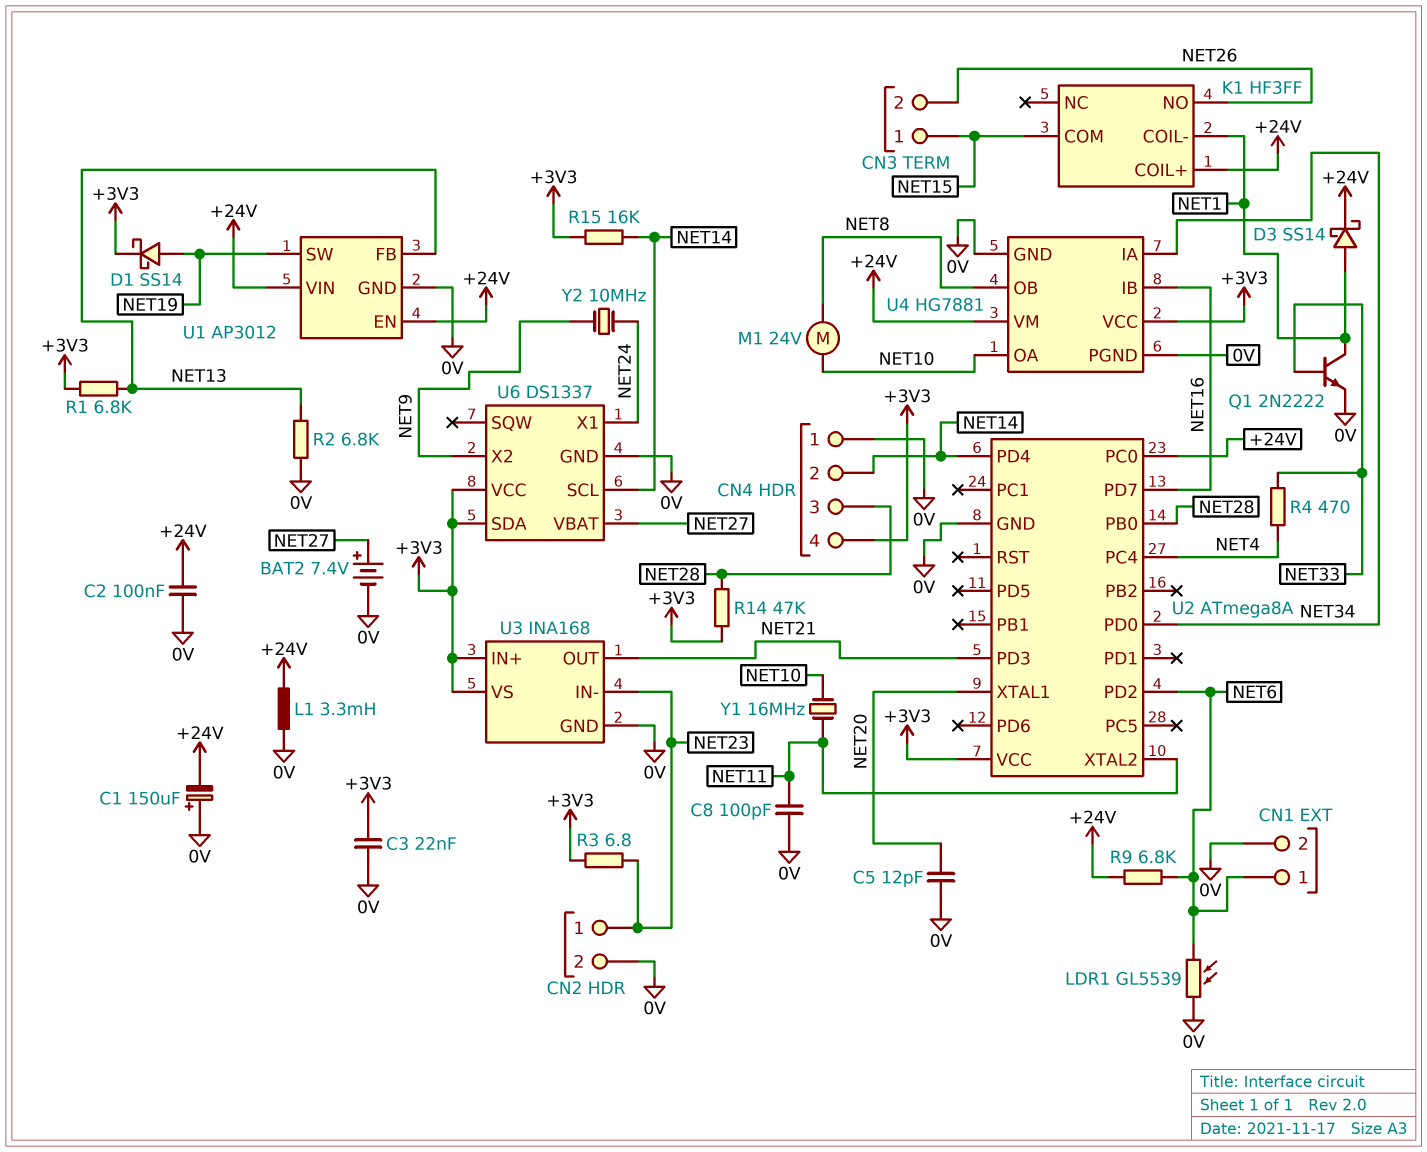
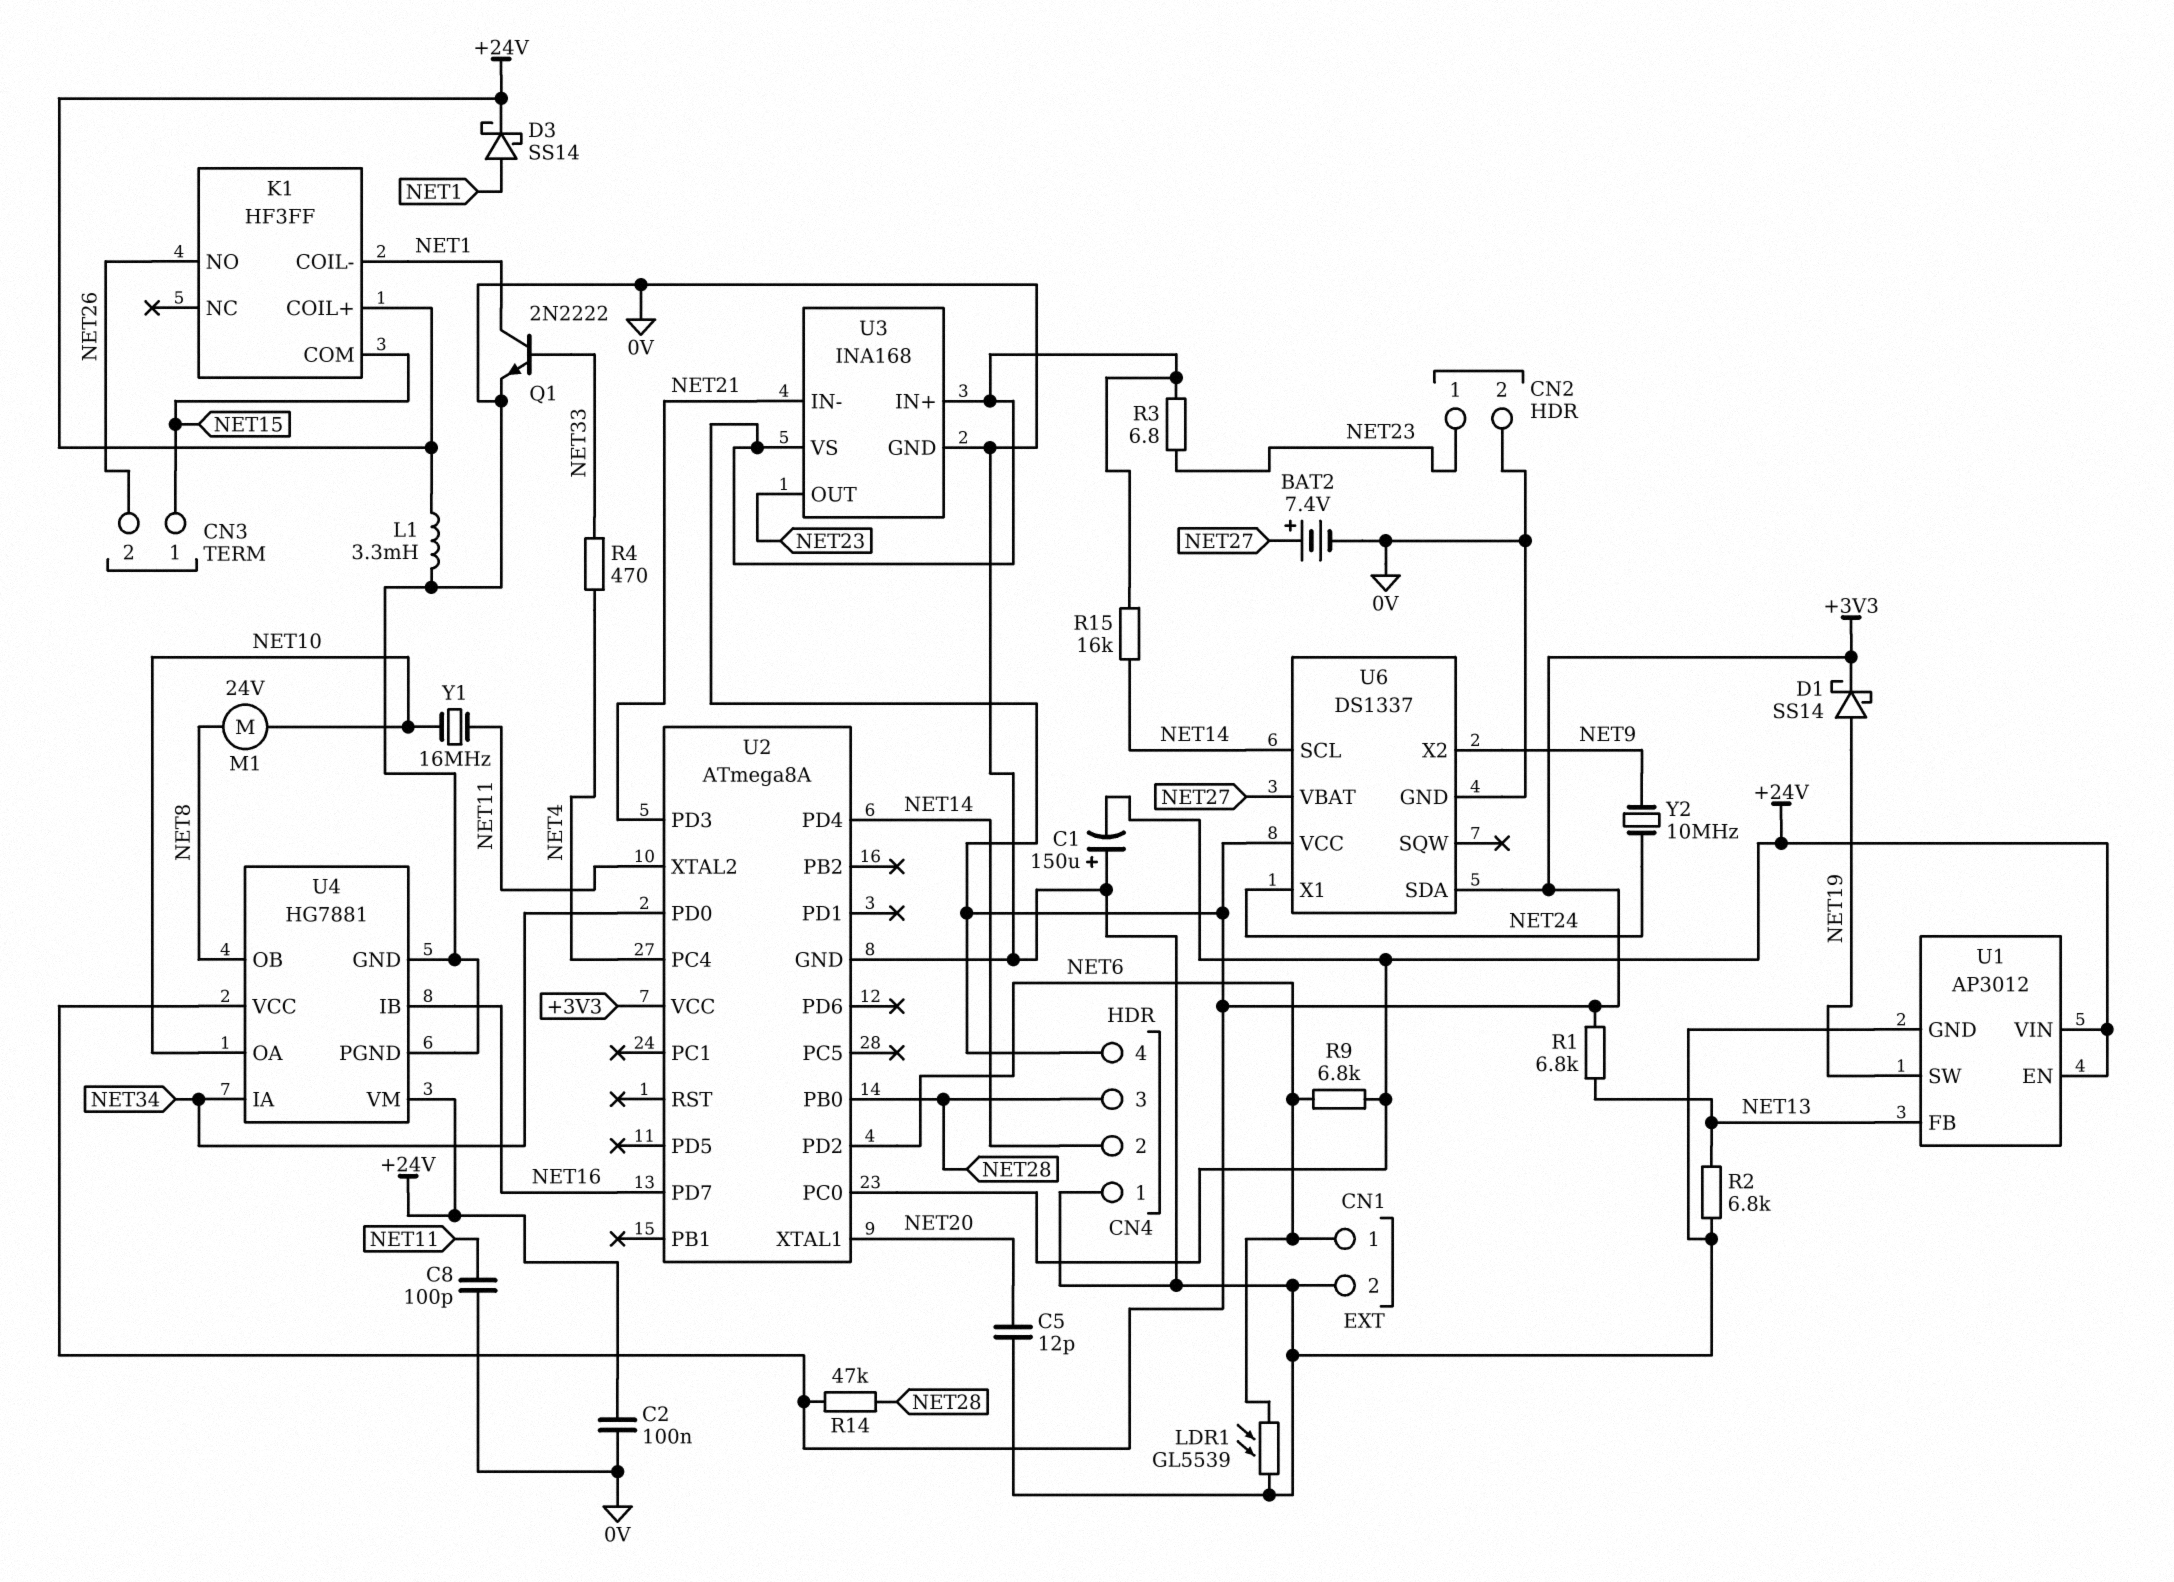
C3: 22nF (+3V3, 0V) -> none
U3 pin IN-: NET23 -> NET21
U3 pin OUT: NET21 -> NET23

